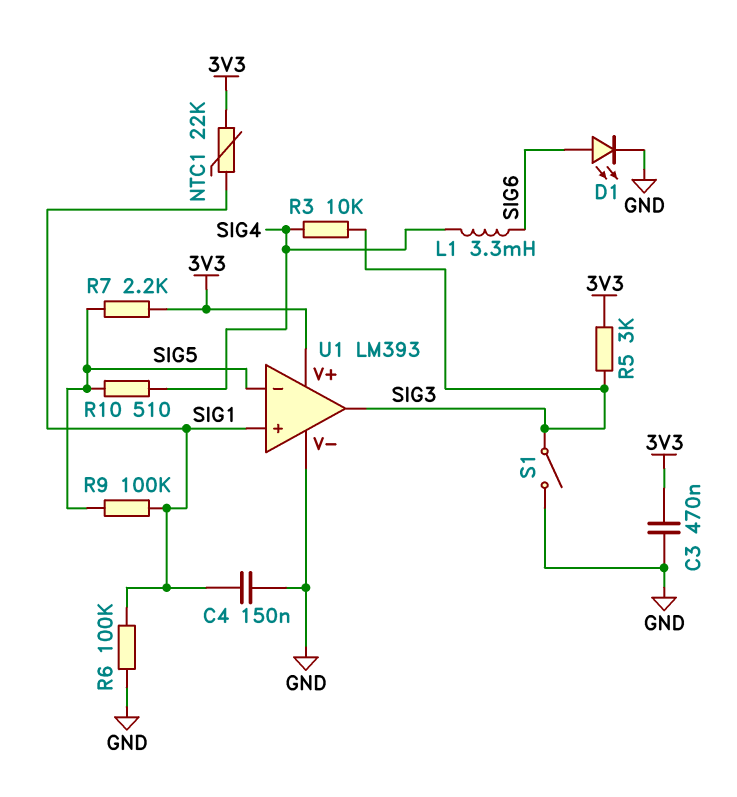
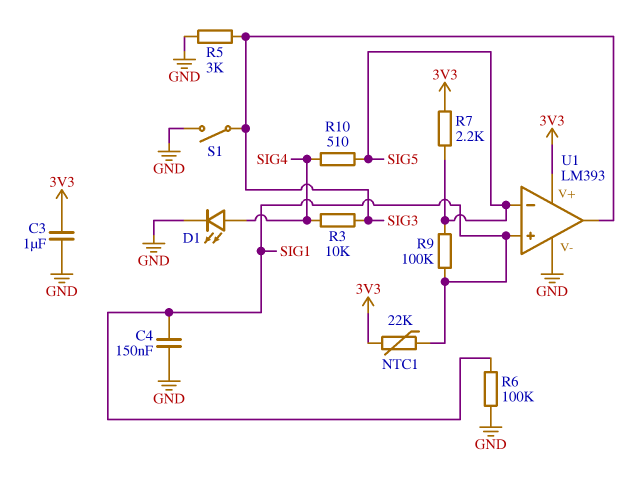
C3: 470nF (3V3, GND) -> 1uF (3V3, GND)
D1: LED (A SIG6, K GND) -> LED (A SIG4, K GND)
L1: 3.3mH (SIG4, SIG6) -> none
R5: 3k (3V3, SIG3) -> 3k (GND, SIG3)

